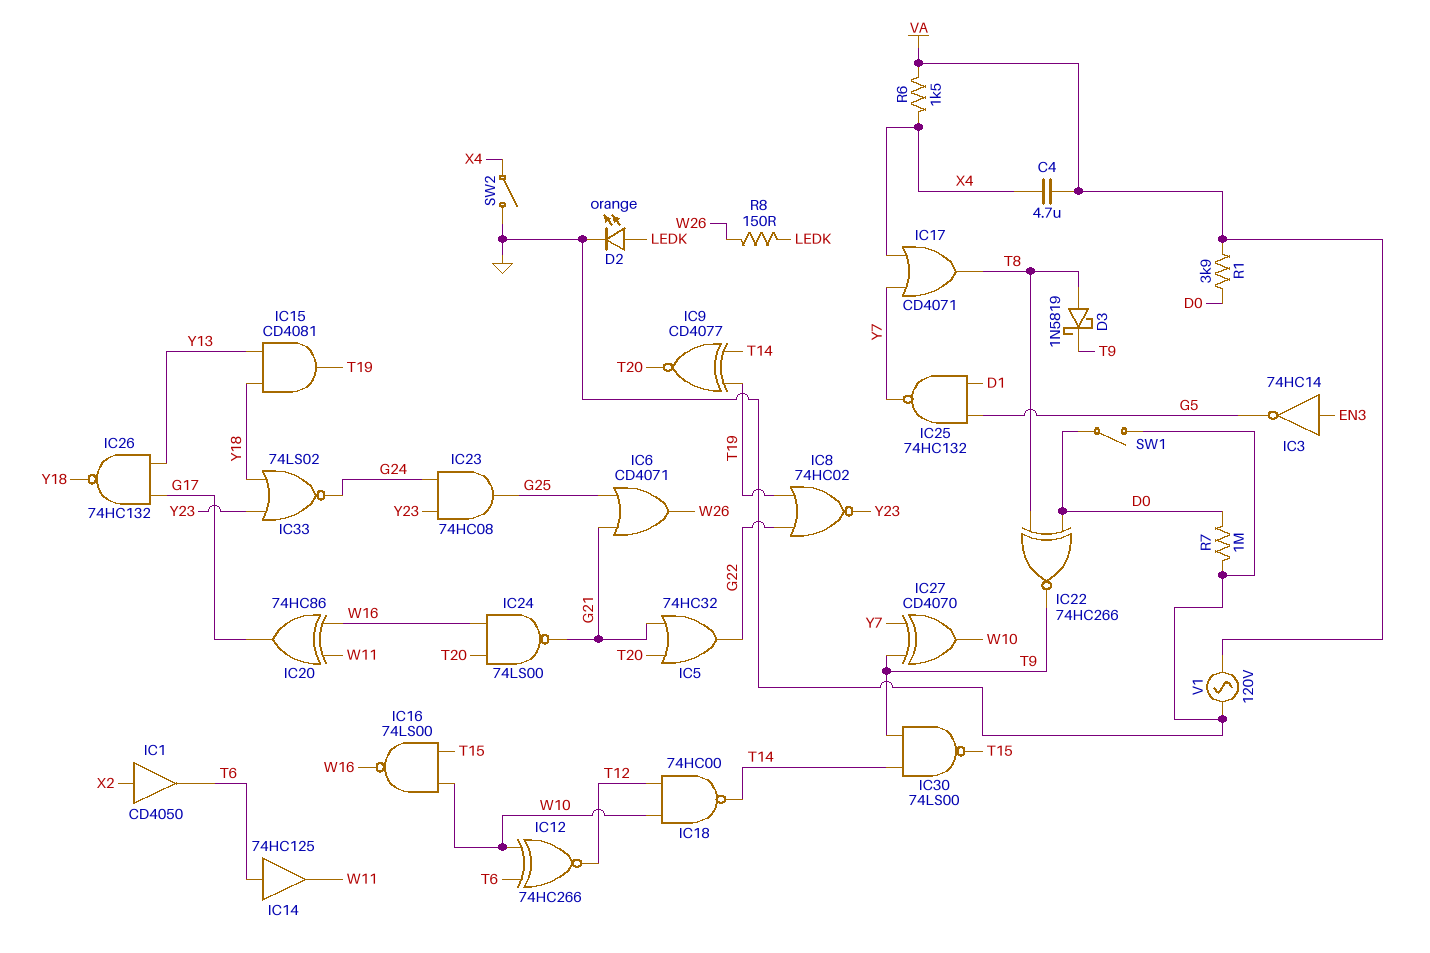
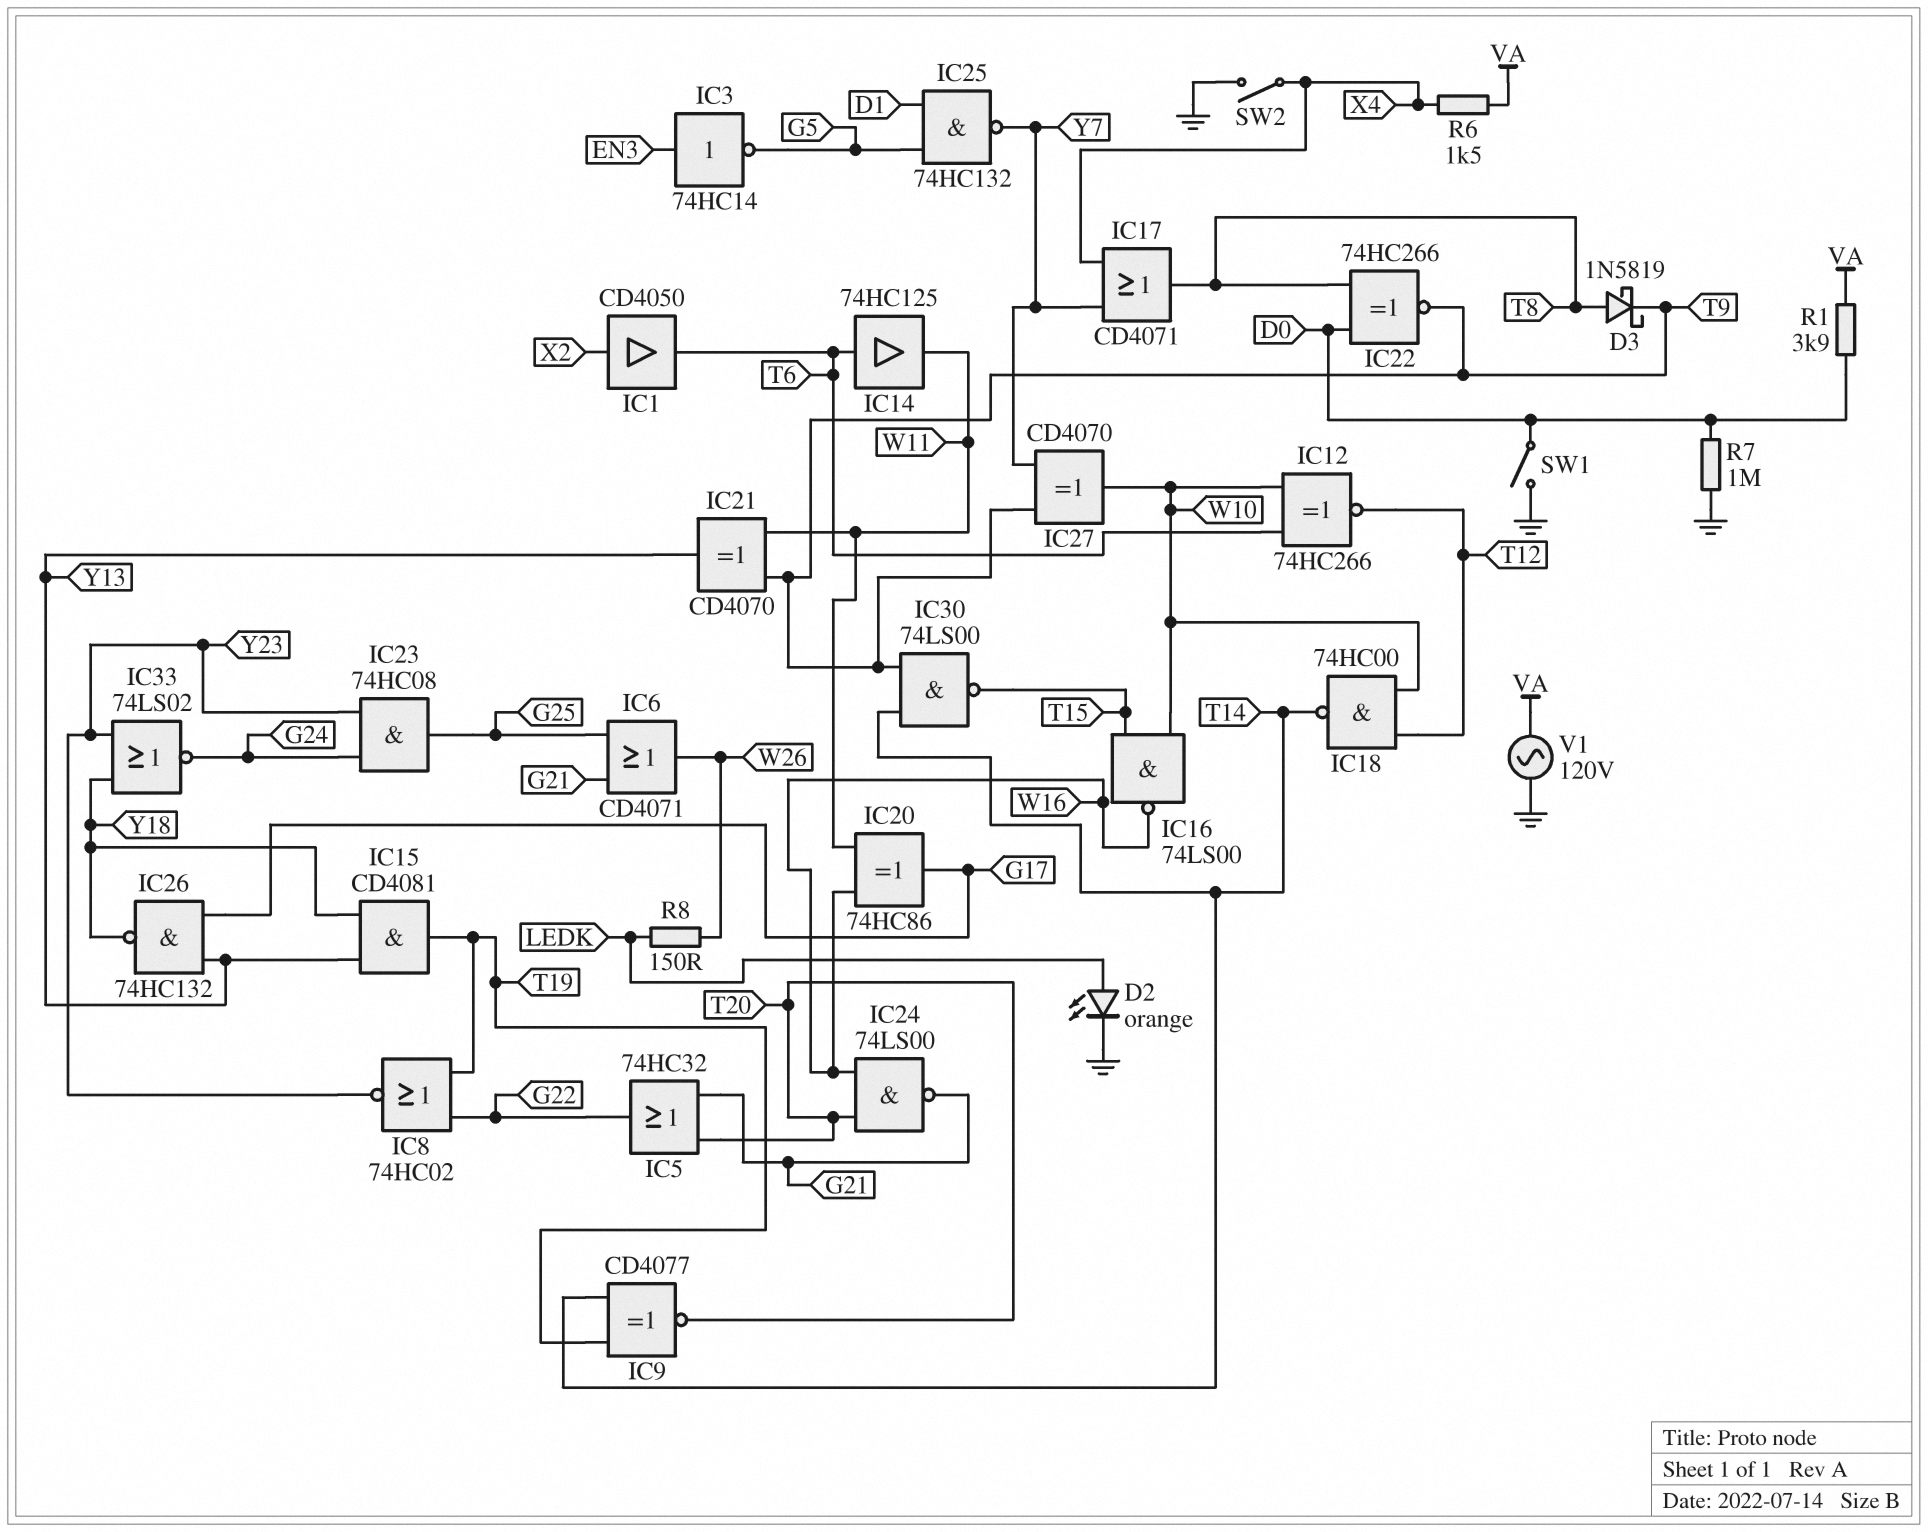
C4: 4.7uF (VA, X4) -> none
IC21: none -> XOR CD4070 (in T9, in W11, out Y13)

